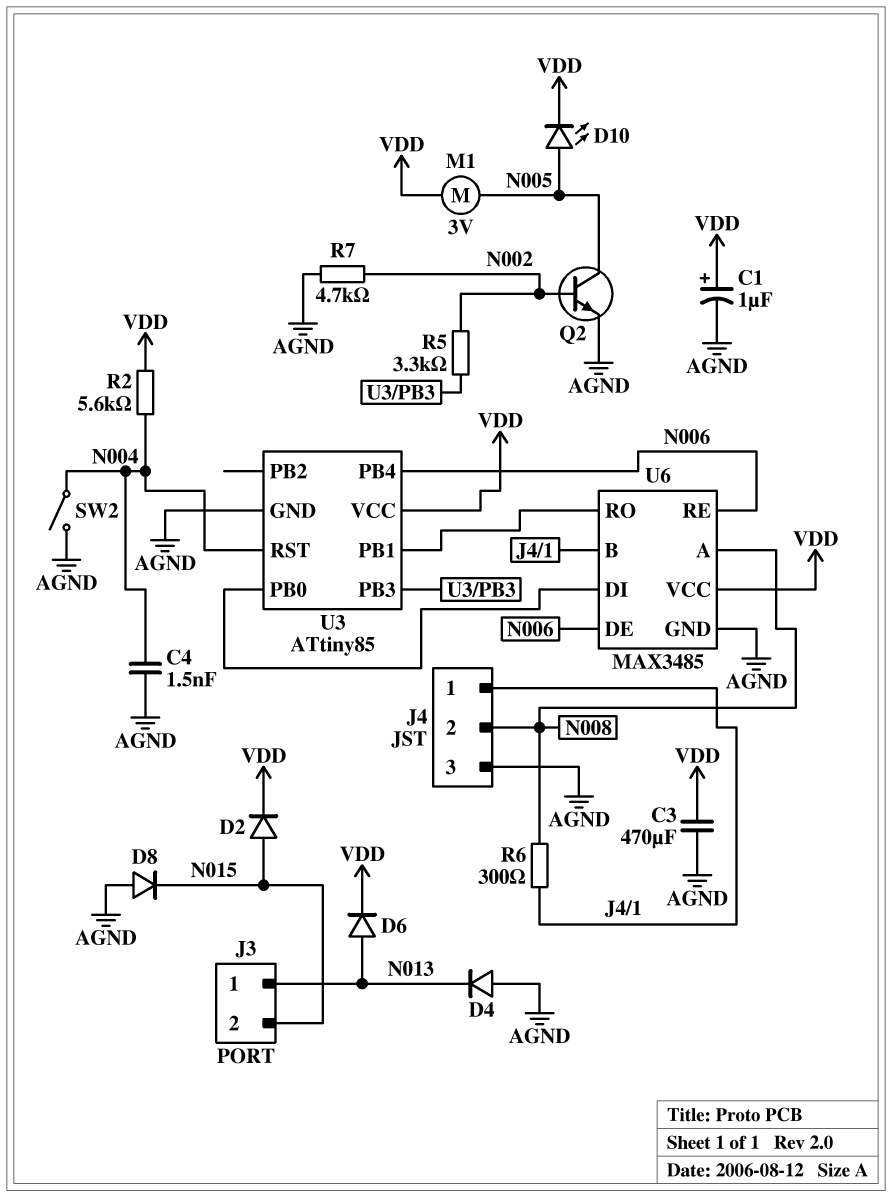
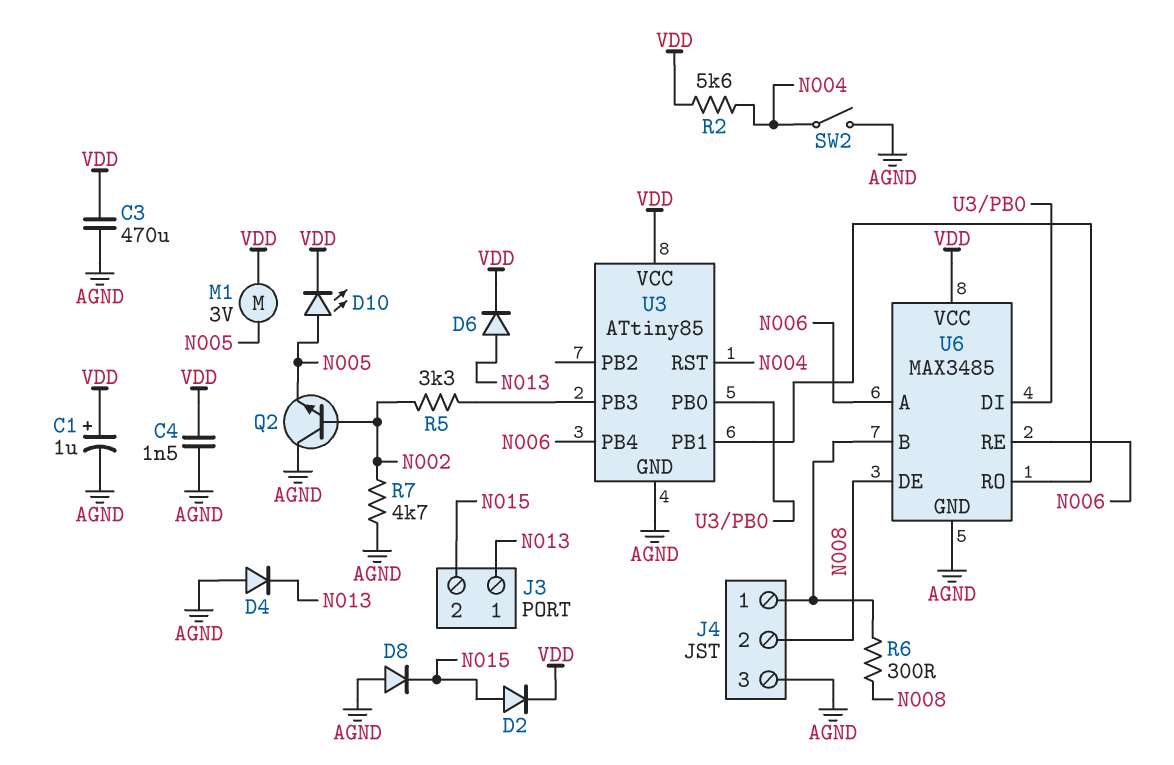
C4: 1.5nF (AGND, N004) -> 1.5nF (AGND, VDD)
Q2: NPN (B N002, C N005, E AGND) -> NPN (B N002, C AGND, E N005)
U6 pin A: N008 -> N006
U6 pin DE: N006 -> N008

